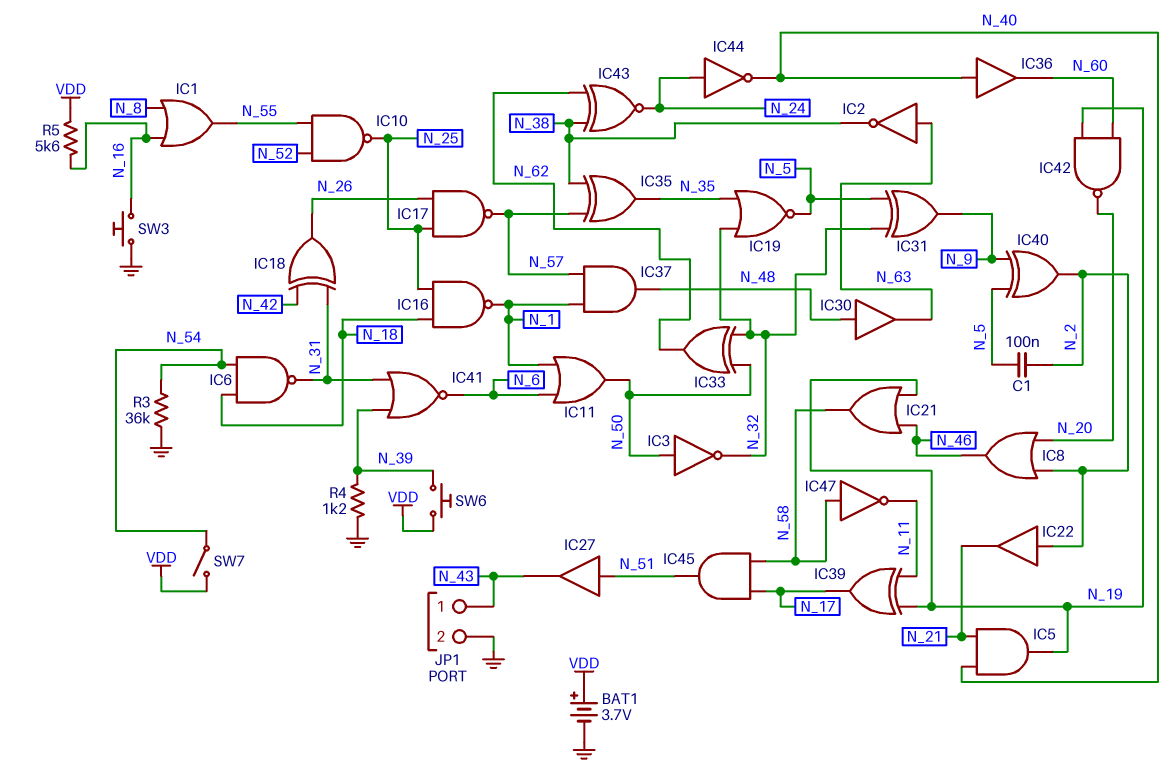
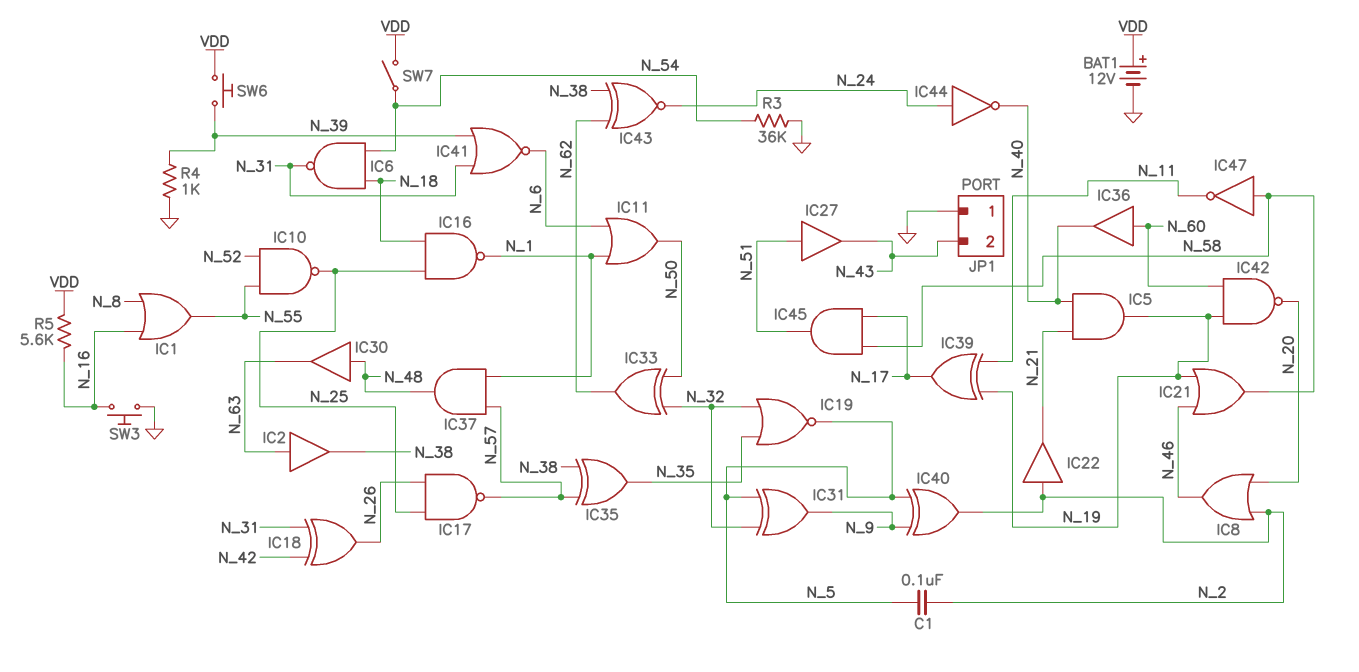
BAT1: 3.7V (plus VDD, minus GND) -> 12V (plus VDD, minus GND)
IC2: NOT (in N_63, out N_38) -> buffer (in N_63, out N_38)
IC3: NOT (in N_50, out N_32) -> none
IC36: buffer (in N_40, out N_60) -> buffer (in N_60, out N_40)
JP1 pin 1: N_43 -> GND
JP1 pin 2: GND -> N_43
R4: 1.2k (GND, N_39) -> 1k (GND, N_39)

